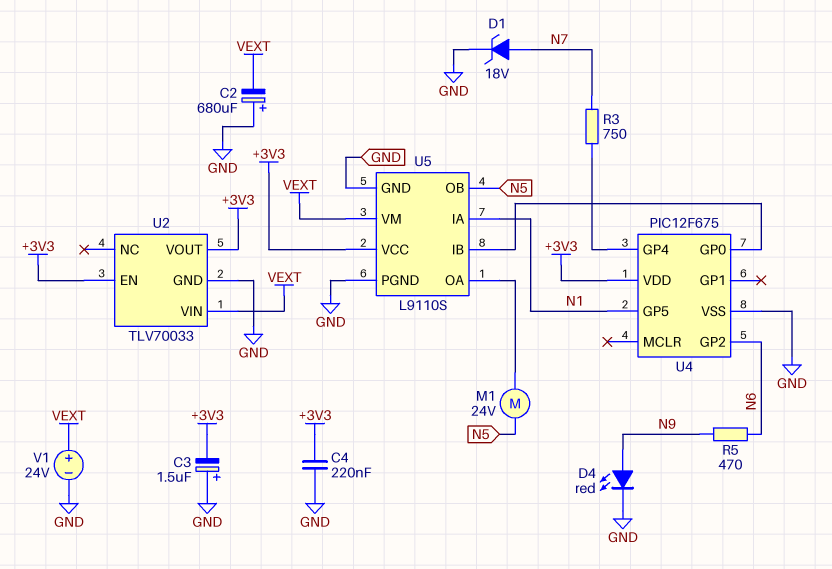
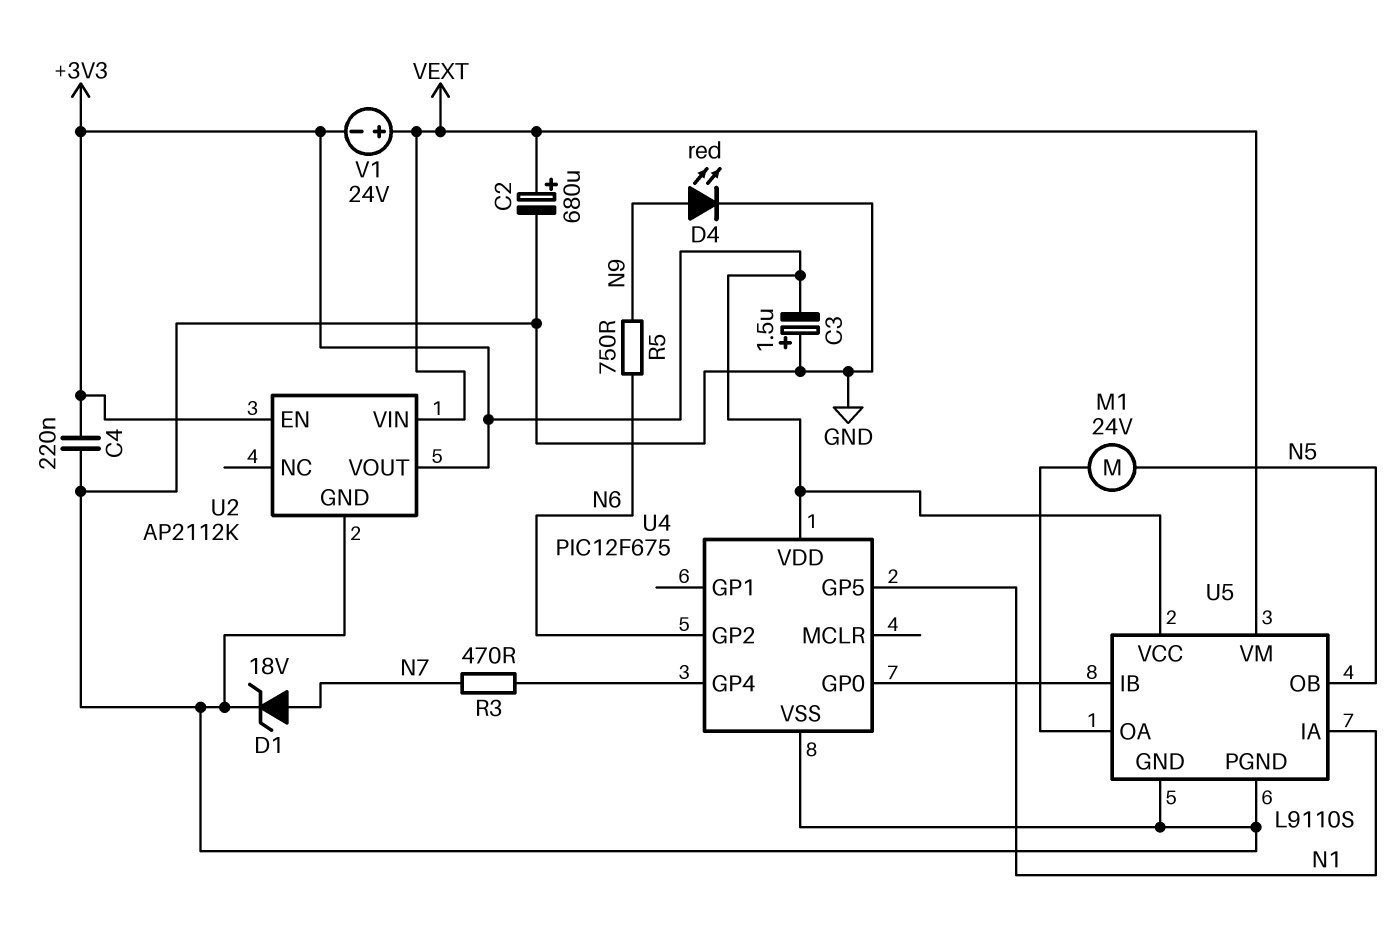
C2: 680uF (plus GND, minus VEXT) -> 680uF (plus VEXT, minus GND)
R3: 750 (N7, U4/GP4) -> 470 (N7, U4/GP4)
R5: 470 (N6, N9) -> 750 (N6, N9)
U2: TLV70033 -> AP2112K
V1: 24V (plus VEXT, minus GND) -> 24V (plus VEXT, minus +3V3)

